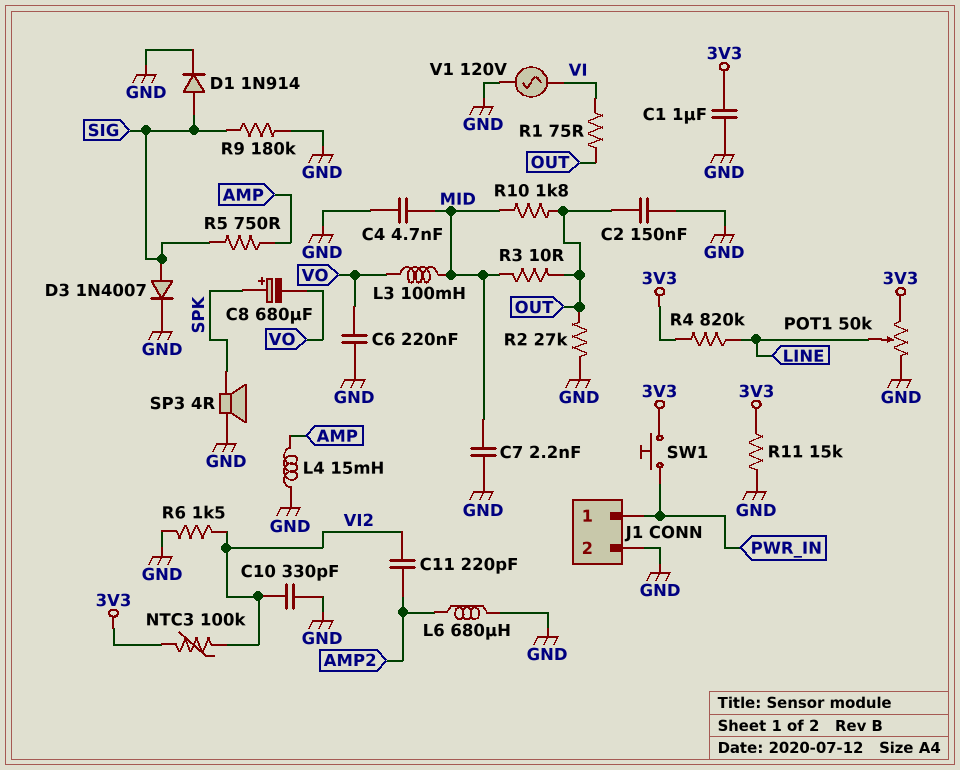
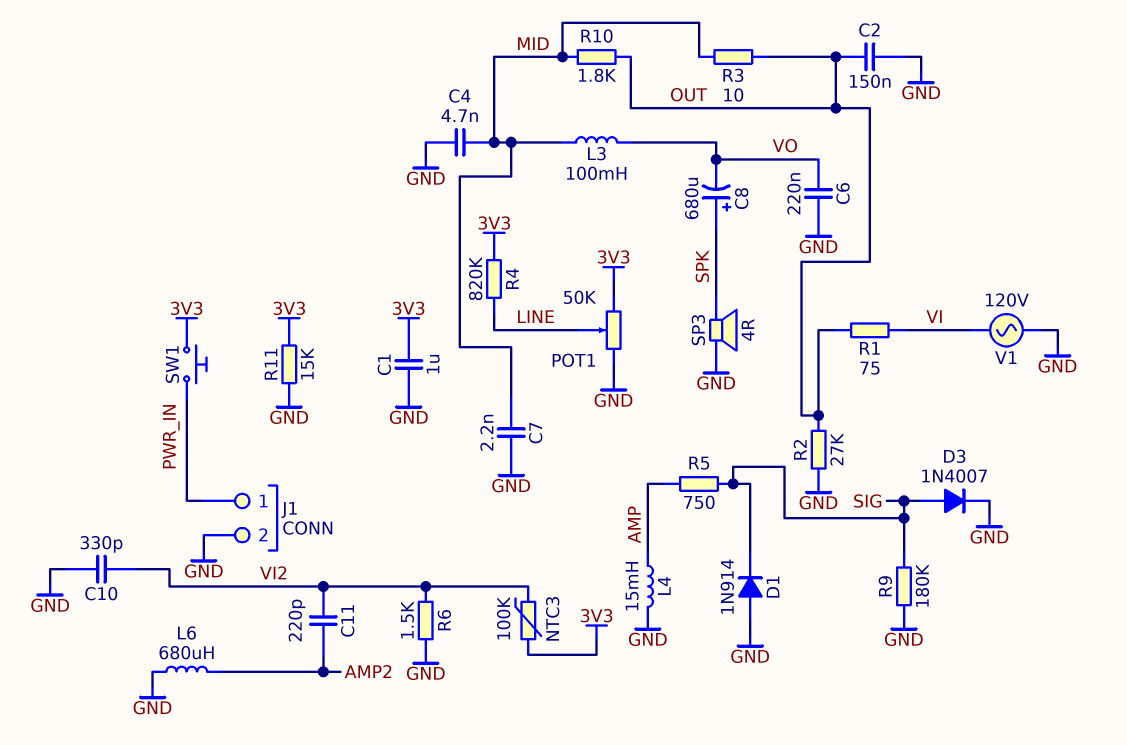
D1: diode 1N914 (A SIG, K GND) -> diode 1N914 (A GND, K SIG)

